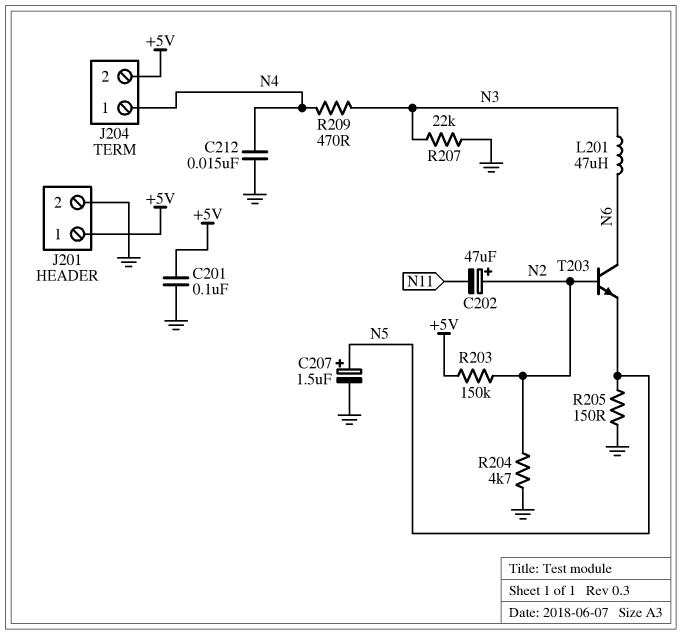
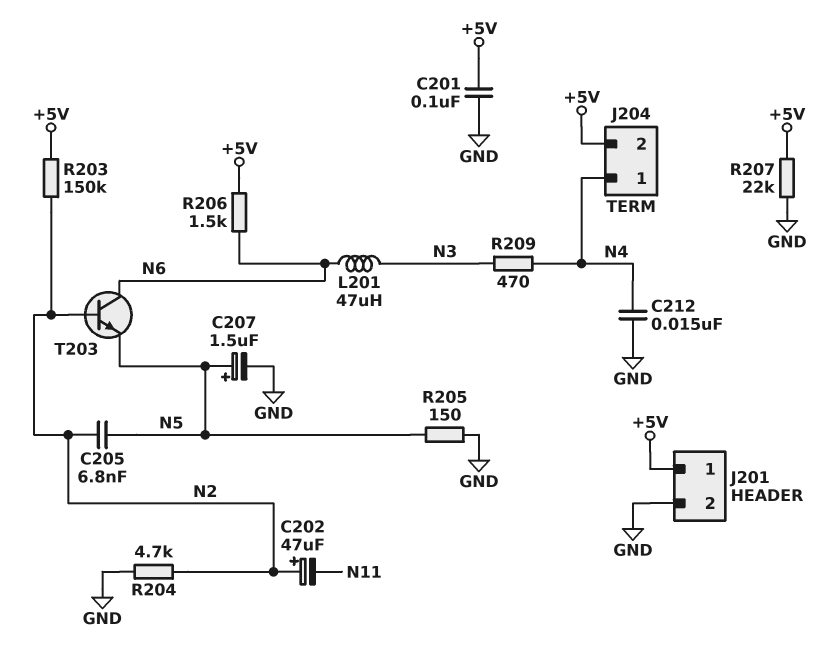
C205: none -> 6.8nF (N2, N5)
R206: none -> 1.5k (+5V, N6)
R207: 22k (GND, N3) -> 22k (+5V, GND)

